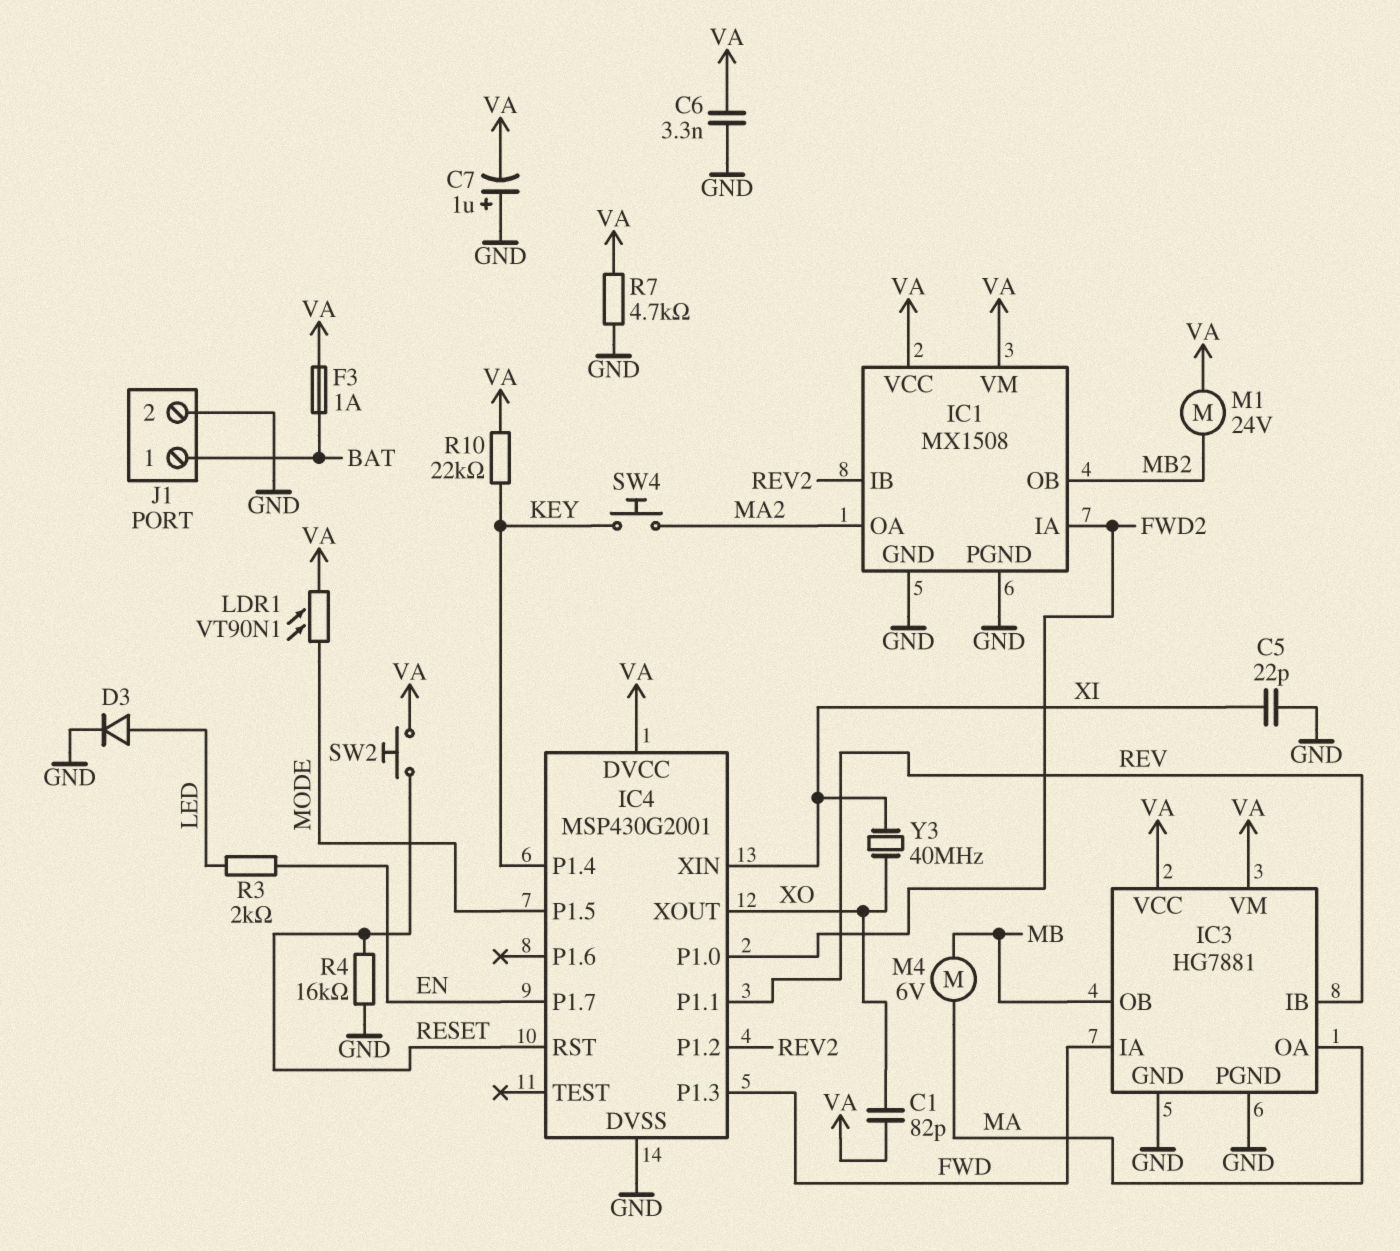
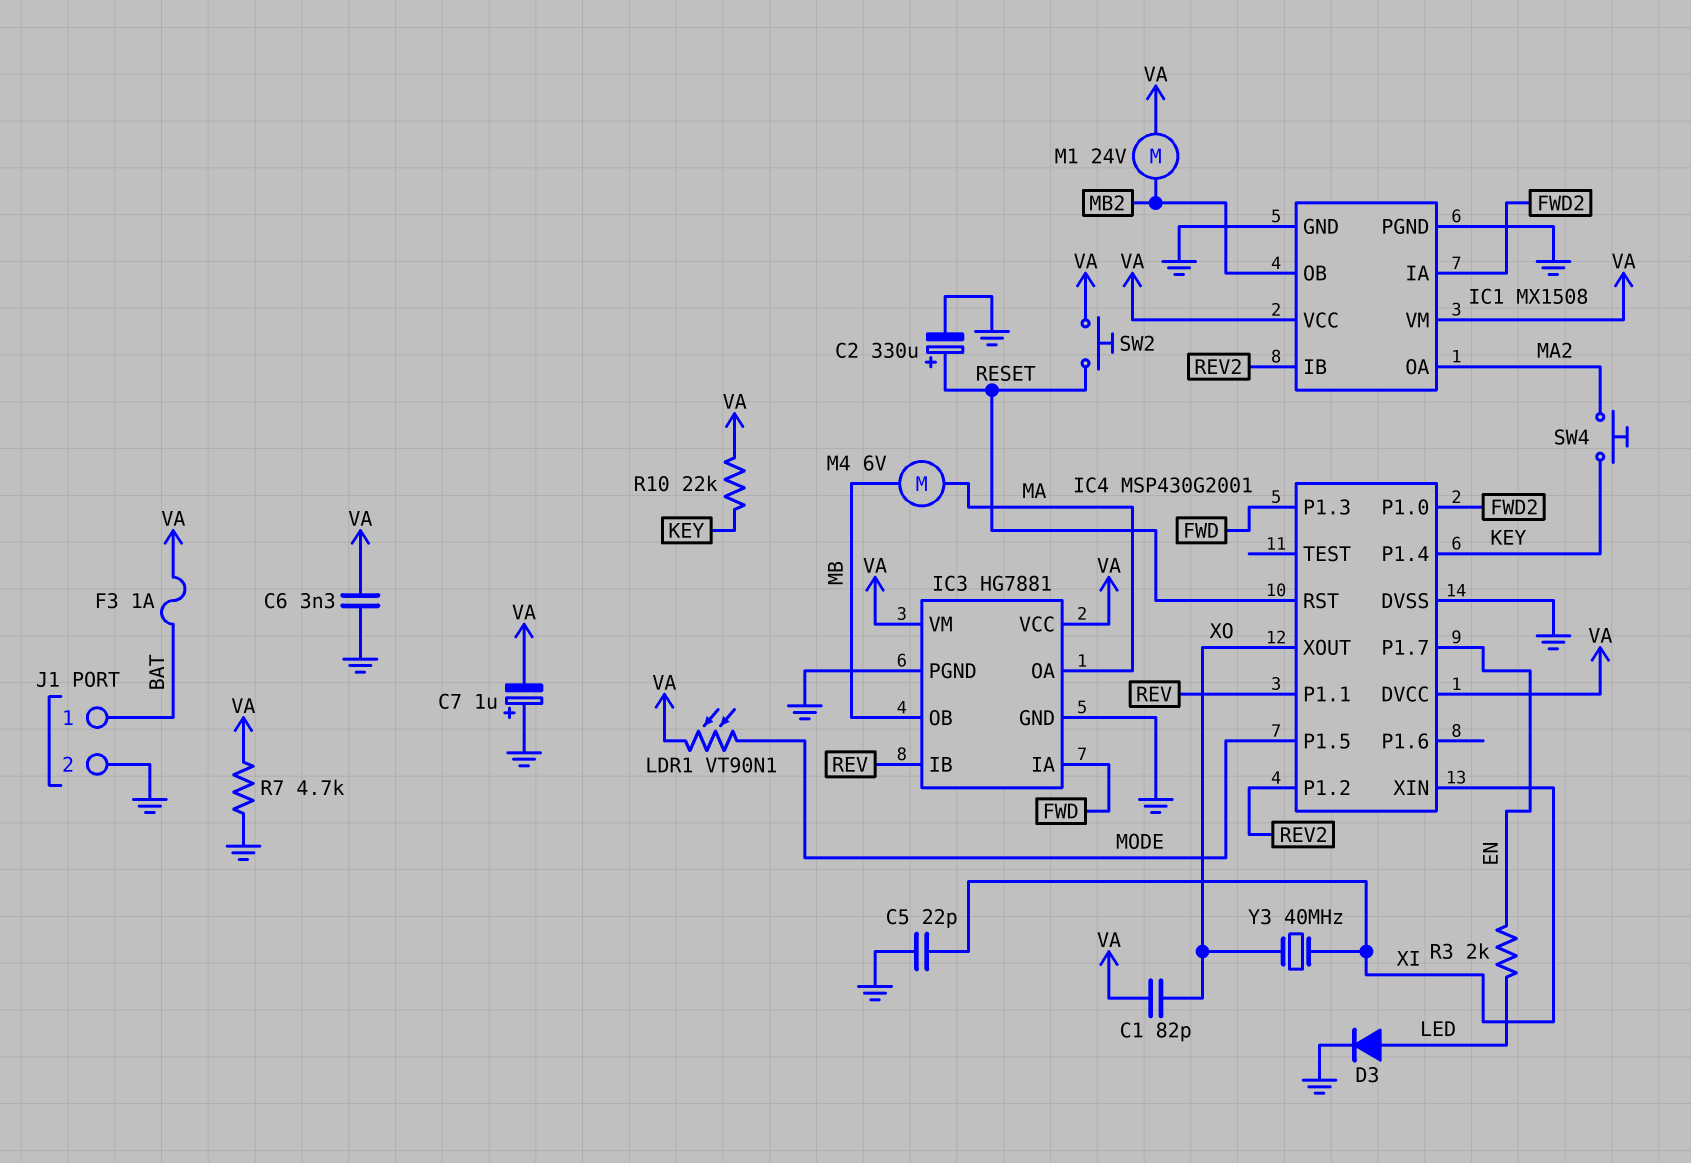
C2: none -> 330uF (plus RESET, minus GND)
R4: 16k (GND, RESET) -> none

